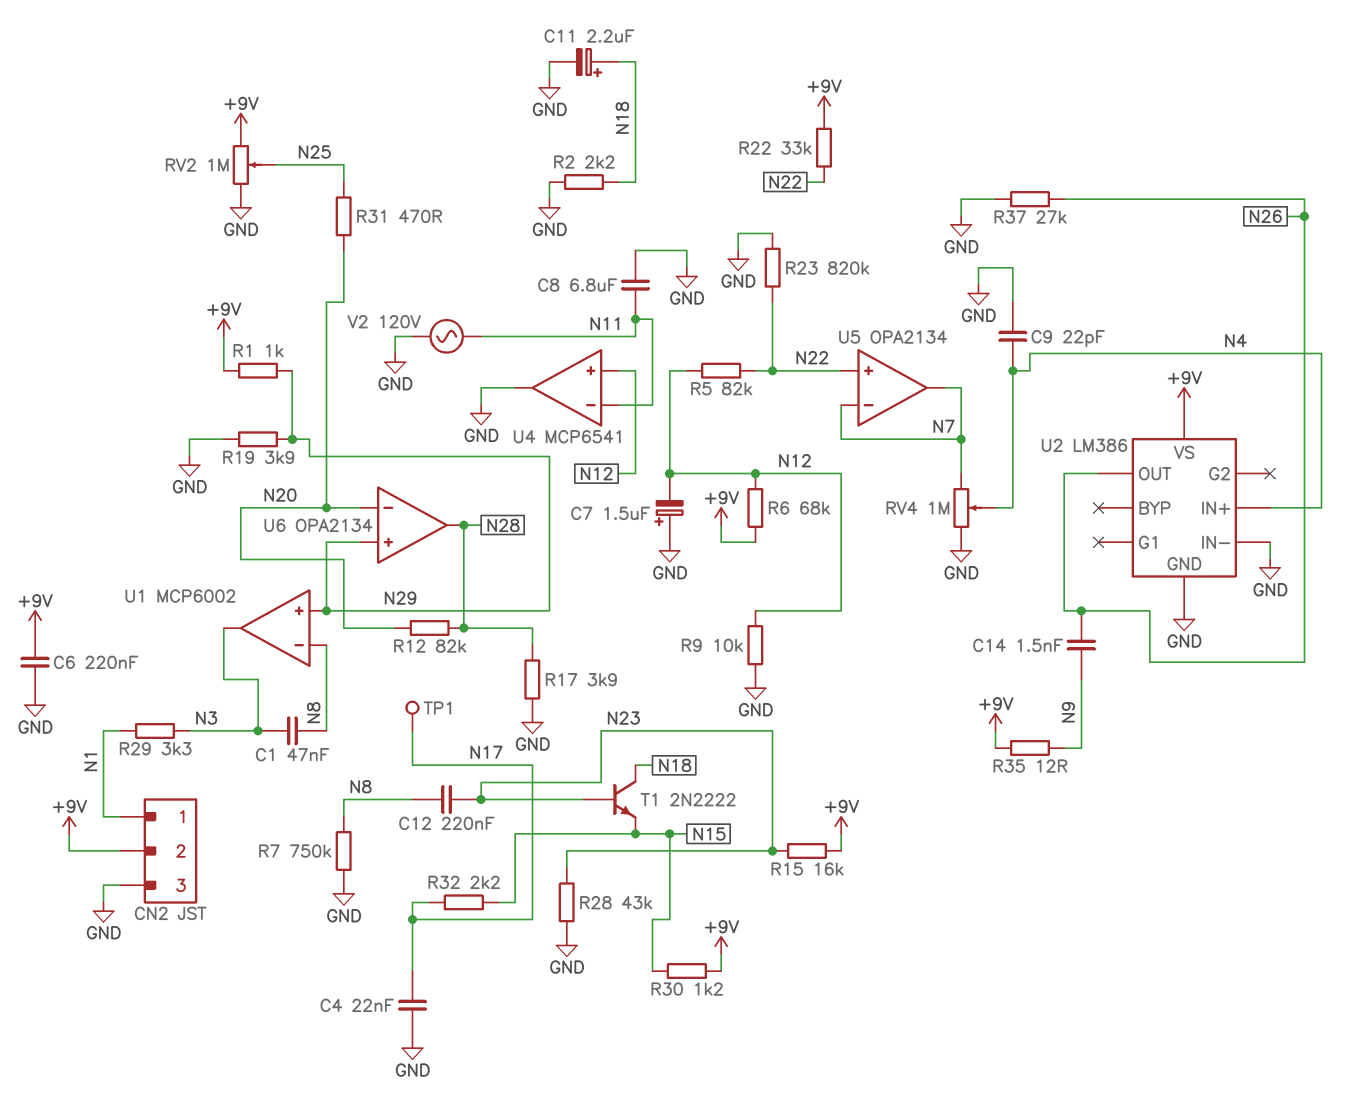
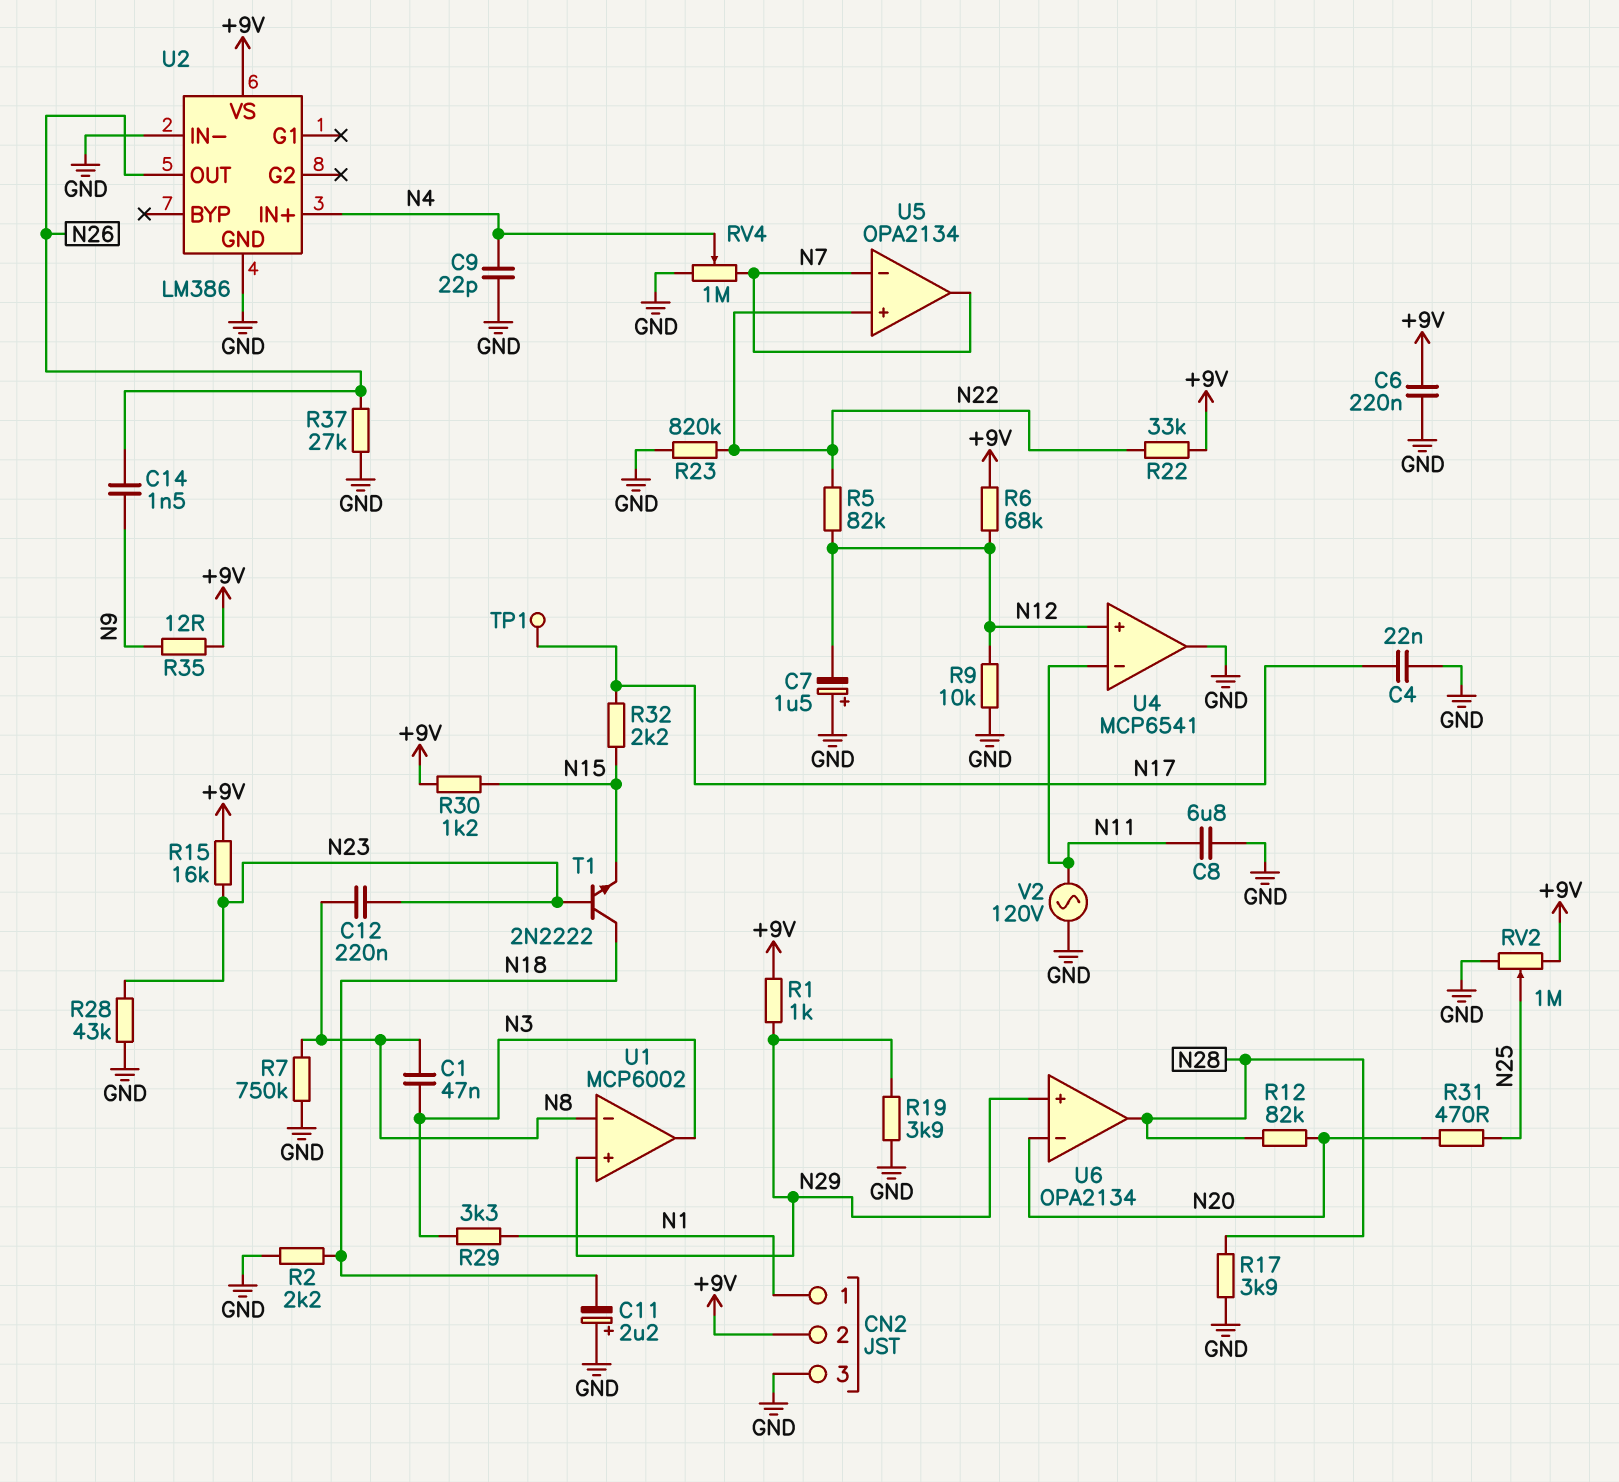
C11: 2.2uF (plus N18, minus GND) -> 2.2uF (plus GND, minus N18)

